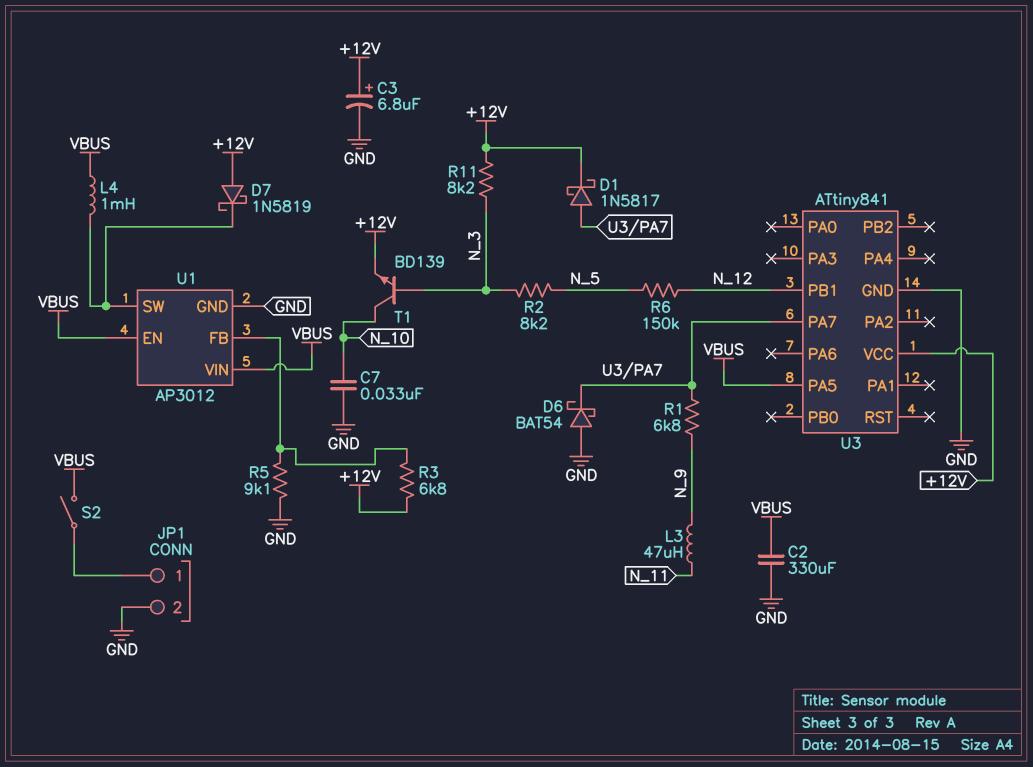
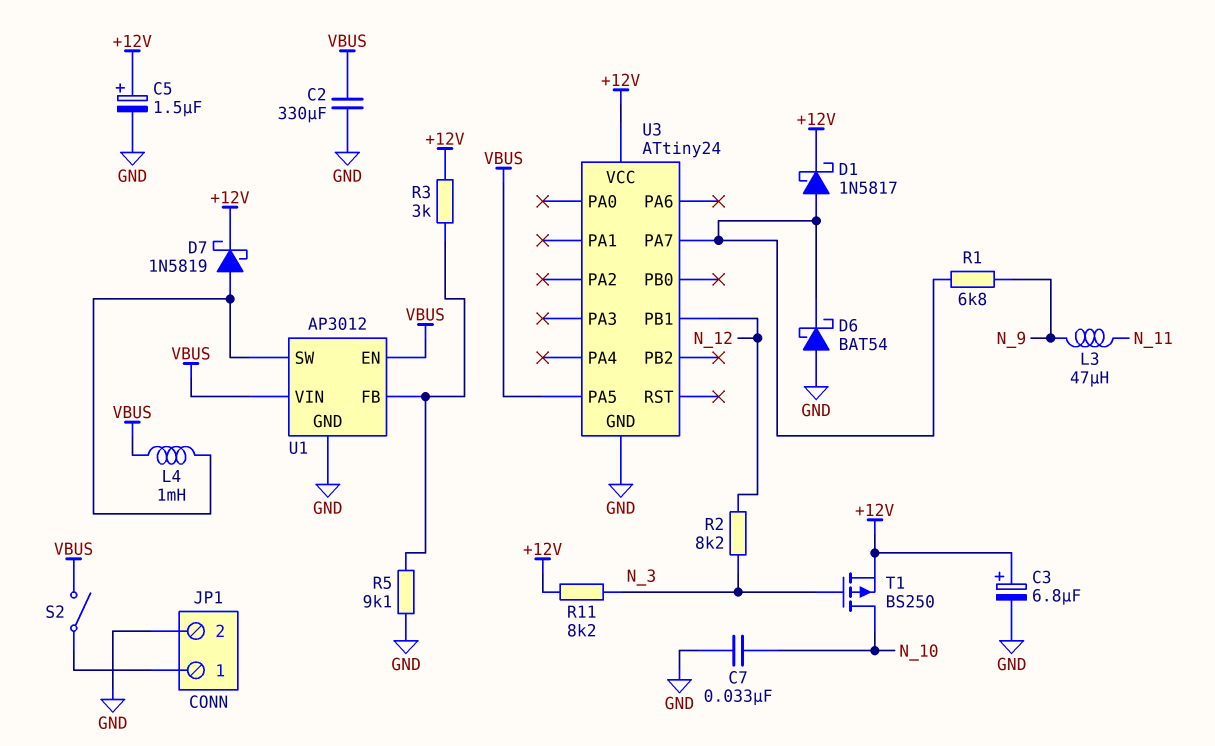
C5: none -> 1.5uF (plus +12V, minus GND)
D7: schottky 1N5819 (A +12V, K U1/SW) -> schottky 1N5819 (A U1/SW, K +12V)
R2: 8.2k (N_3, N_5) -> 8.2k (N_3, N_12)
R3: 6.8k (+12V, U1/FB) -> 3k (+12V, U1/FB)
R6: 150k (N_5, N_12) -> none
T1: NPN BD139 (B N_3, C N_10, E +12V) -> PMOS BS250 (G N_3, D N_10, S +12V)
U3: ATtiny841 -> ATtiny24

